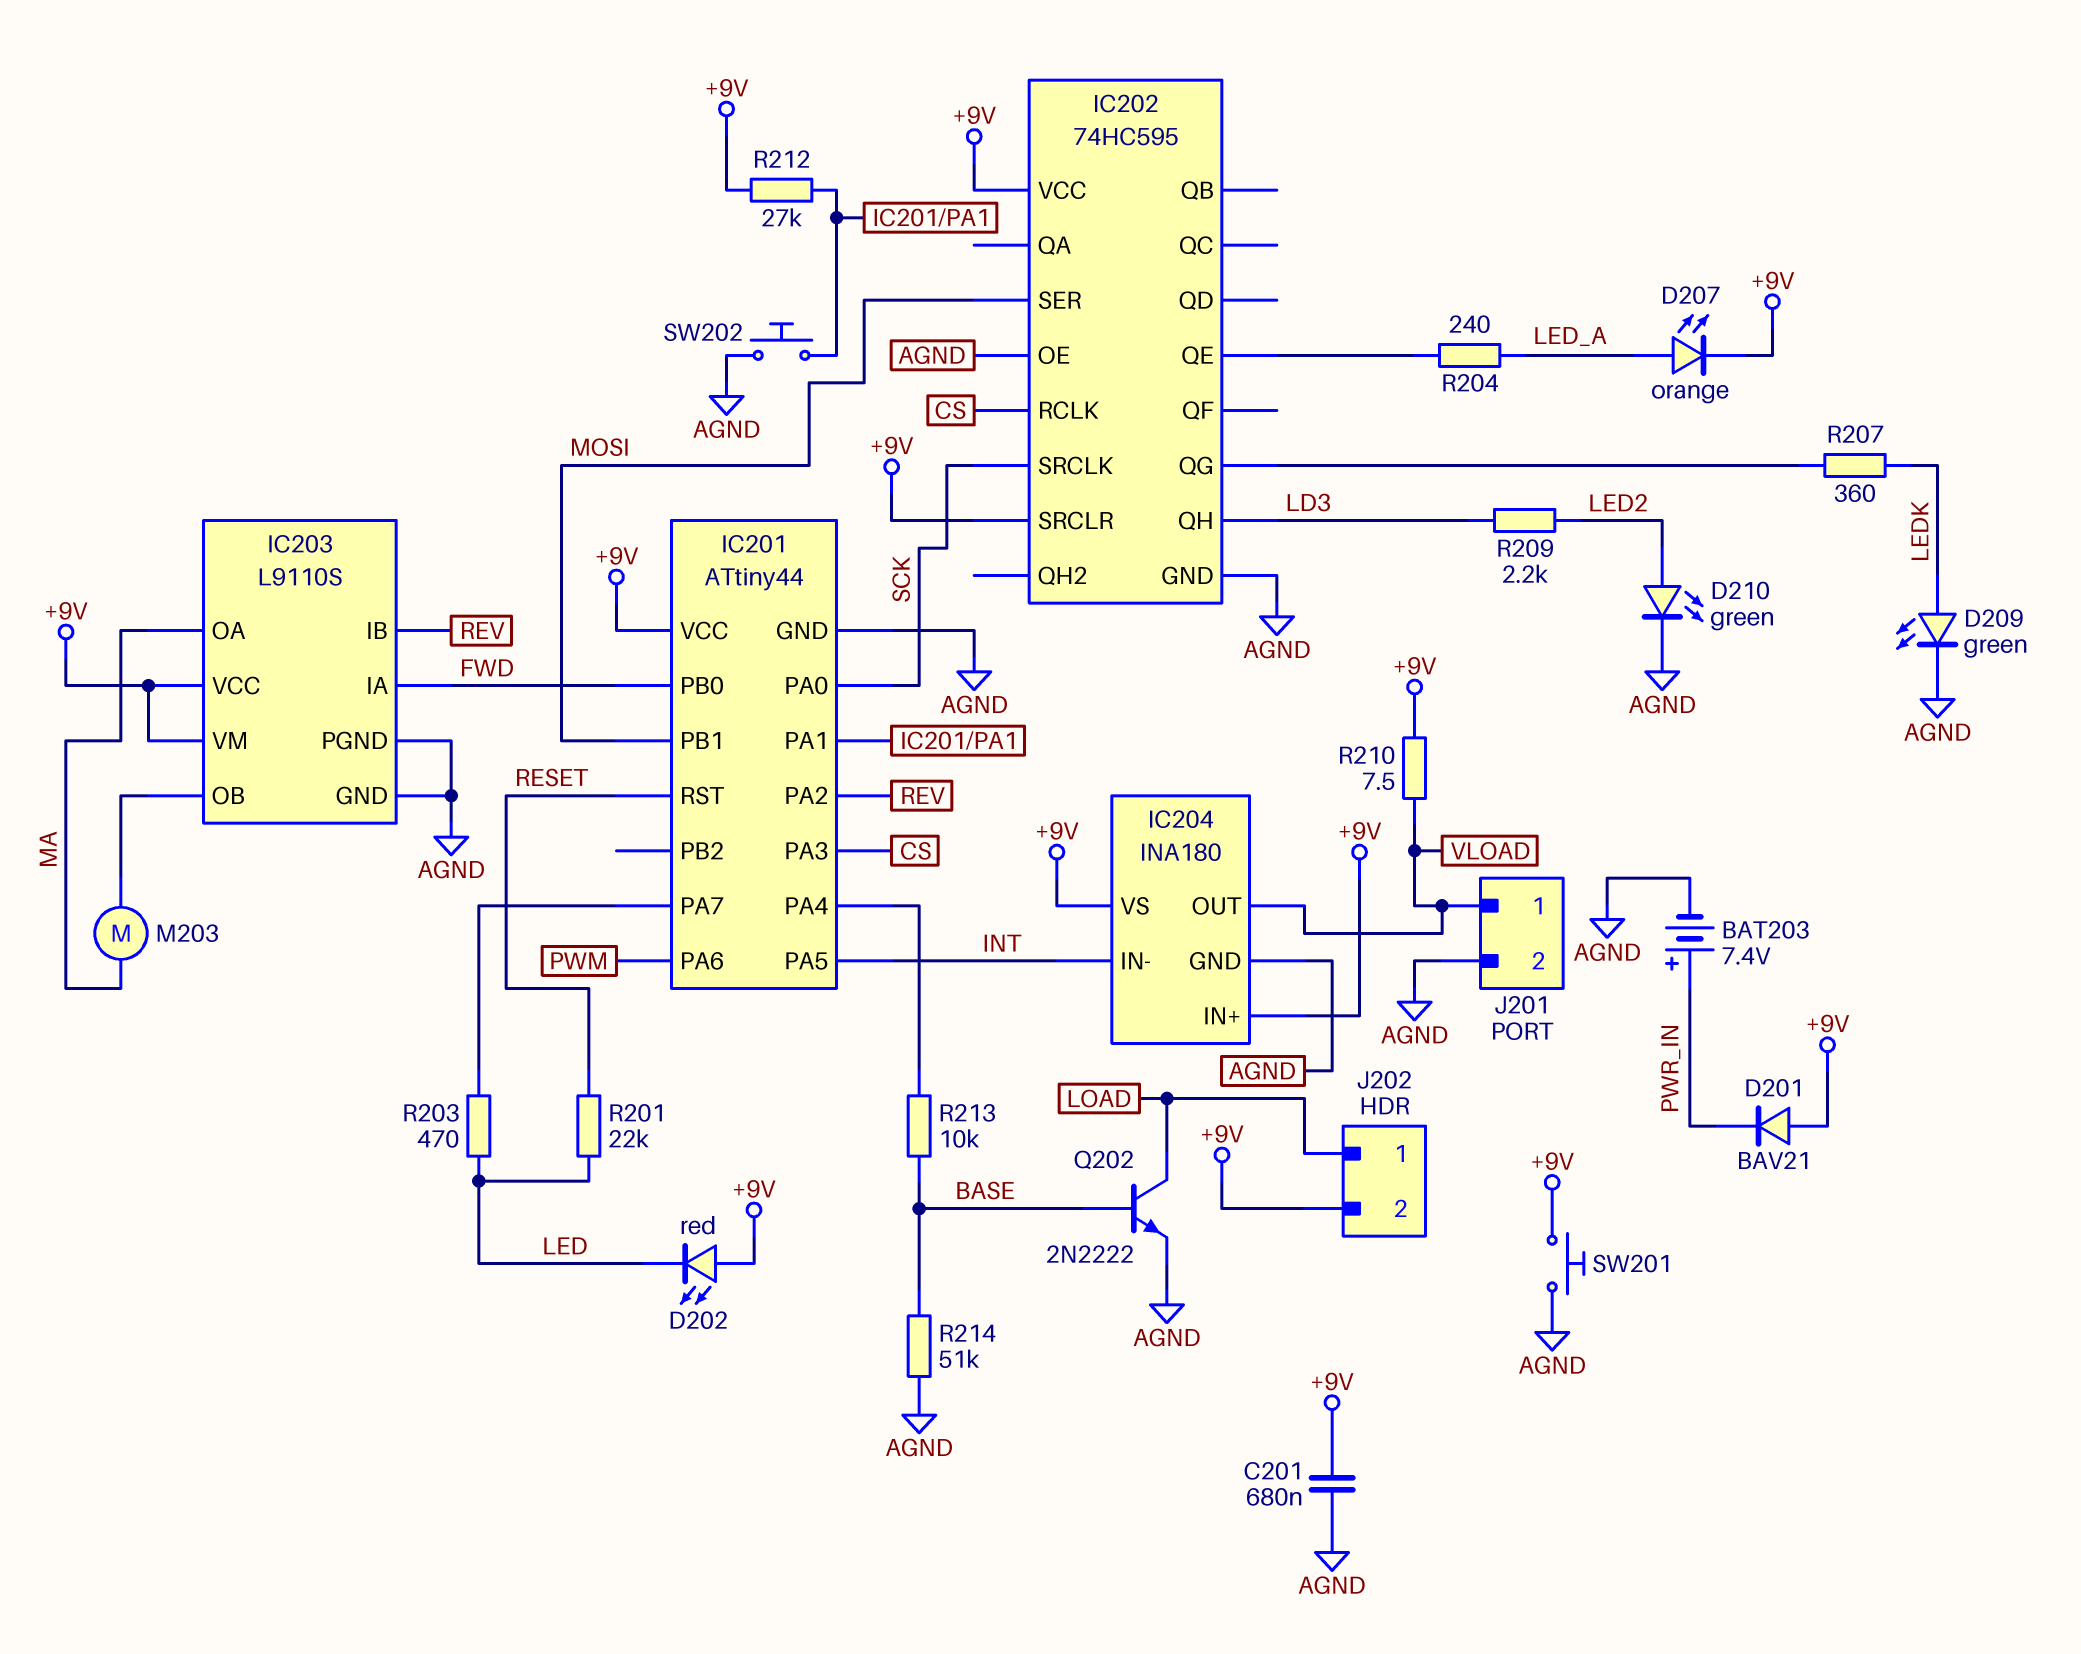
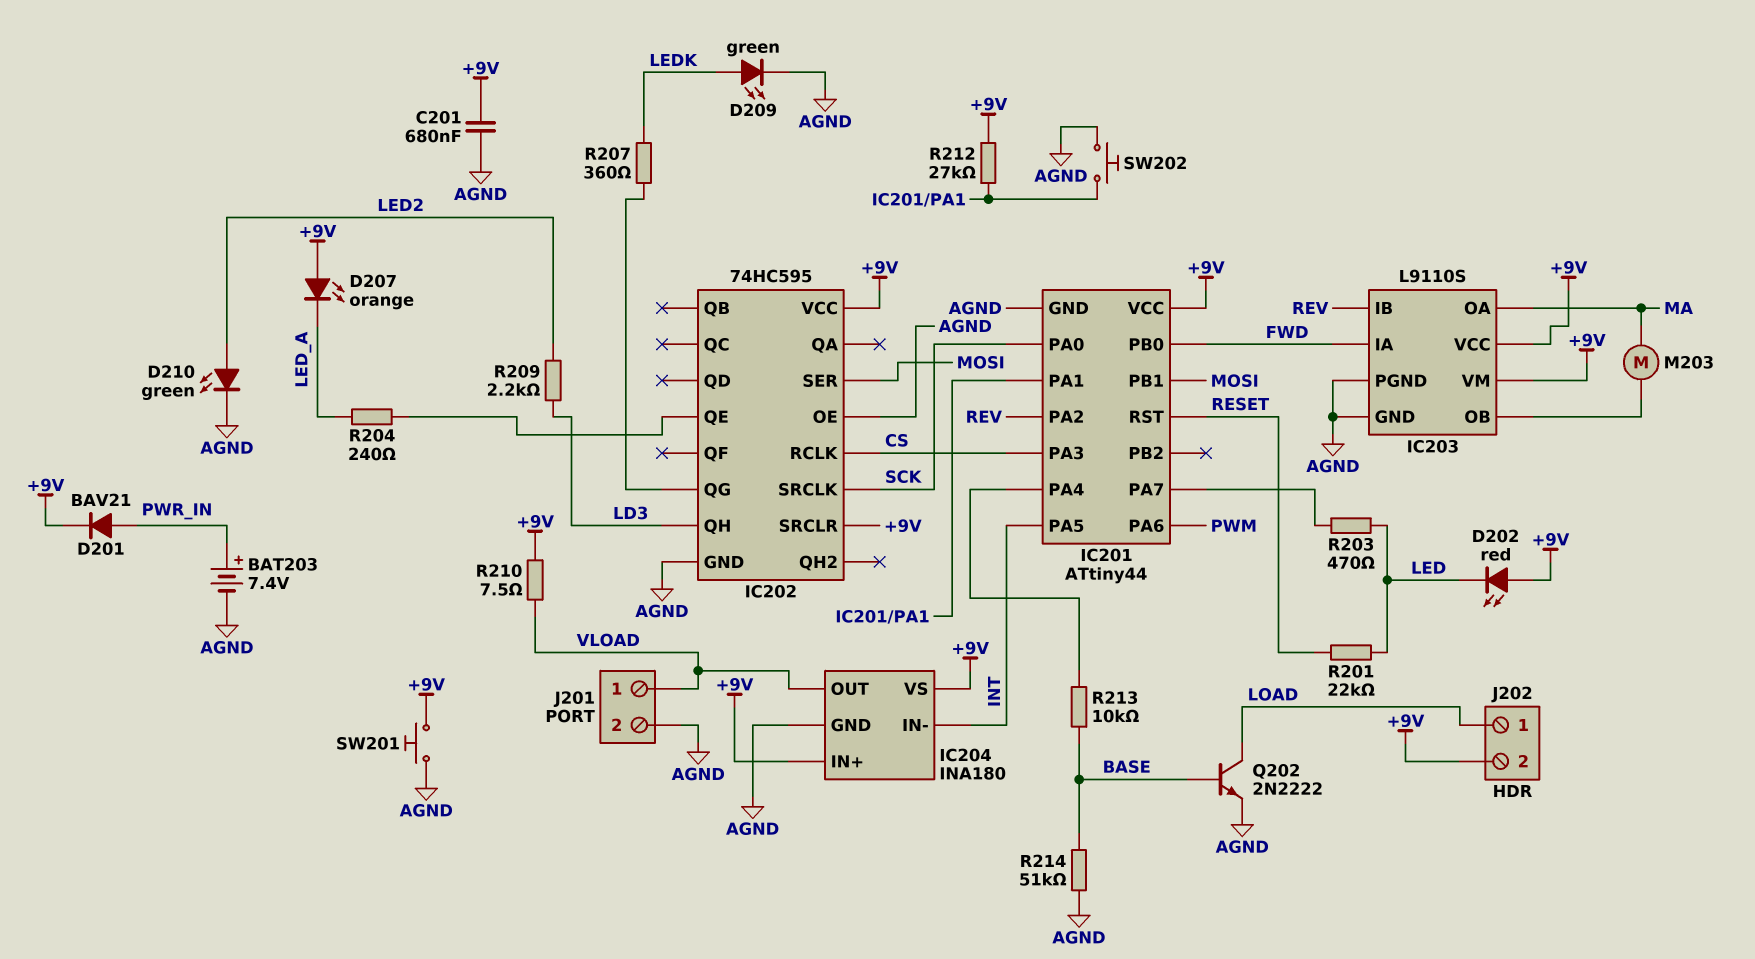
D201: diode BAV21 (A +9V, K PWR_IN) -> diode BAV21 (A PWR_IN, K +9V)
D207: LED orange (A LED_A, K +9V) -> LED orange (A +9V, K LED_A)

